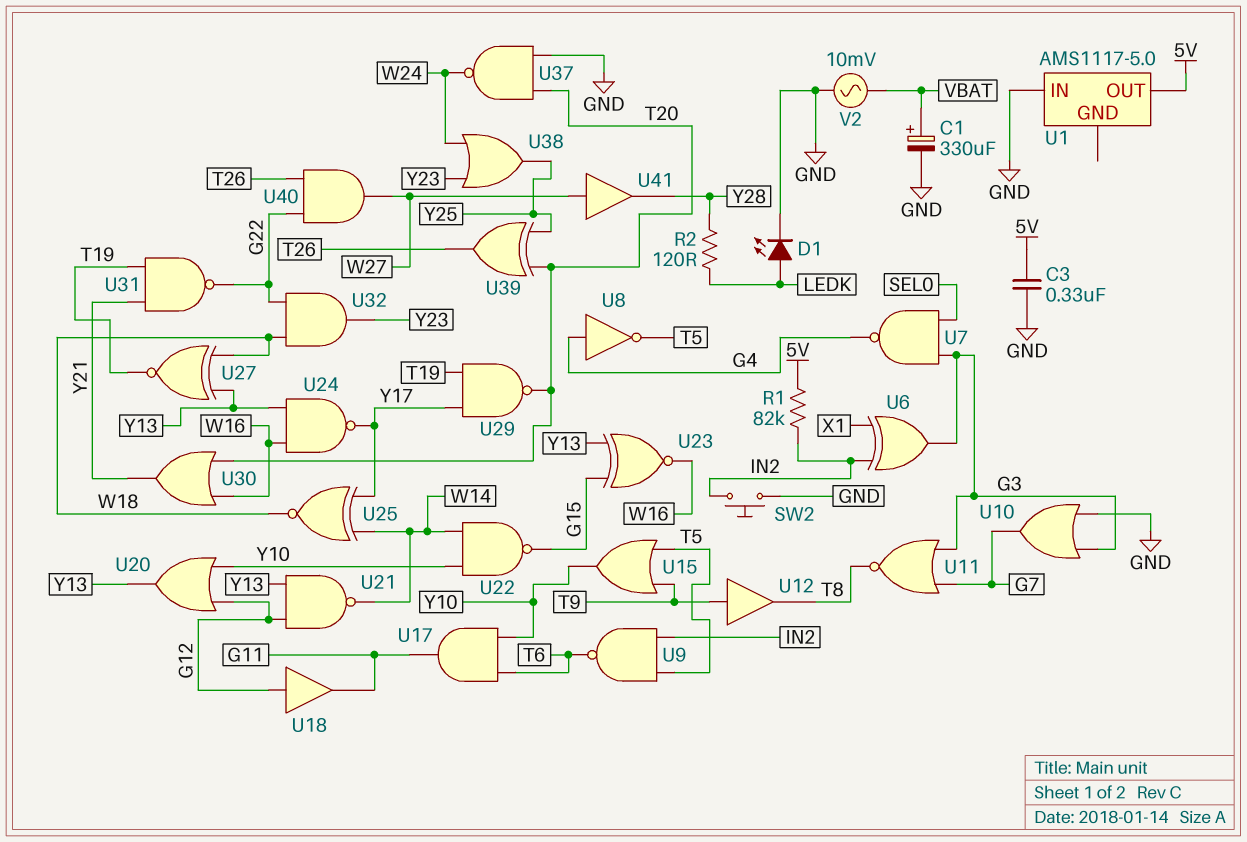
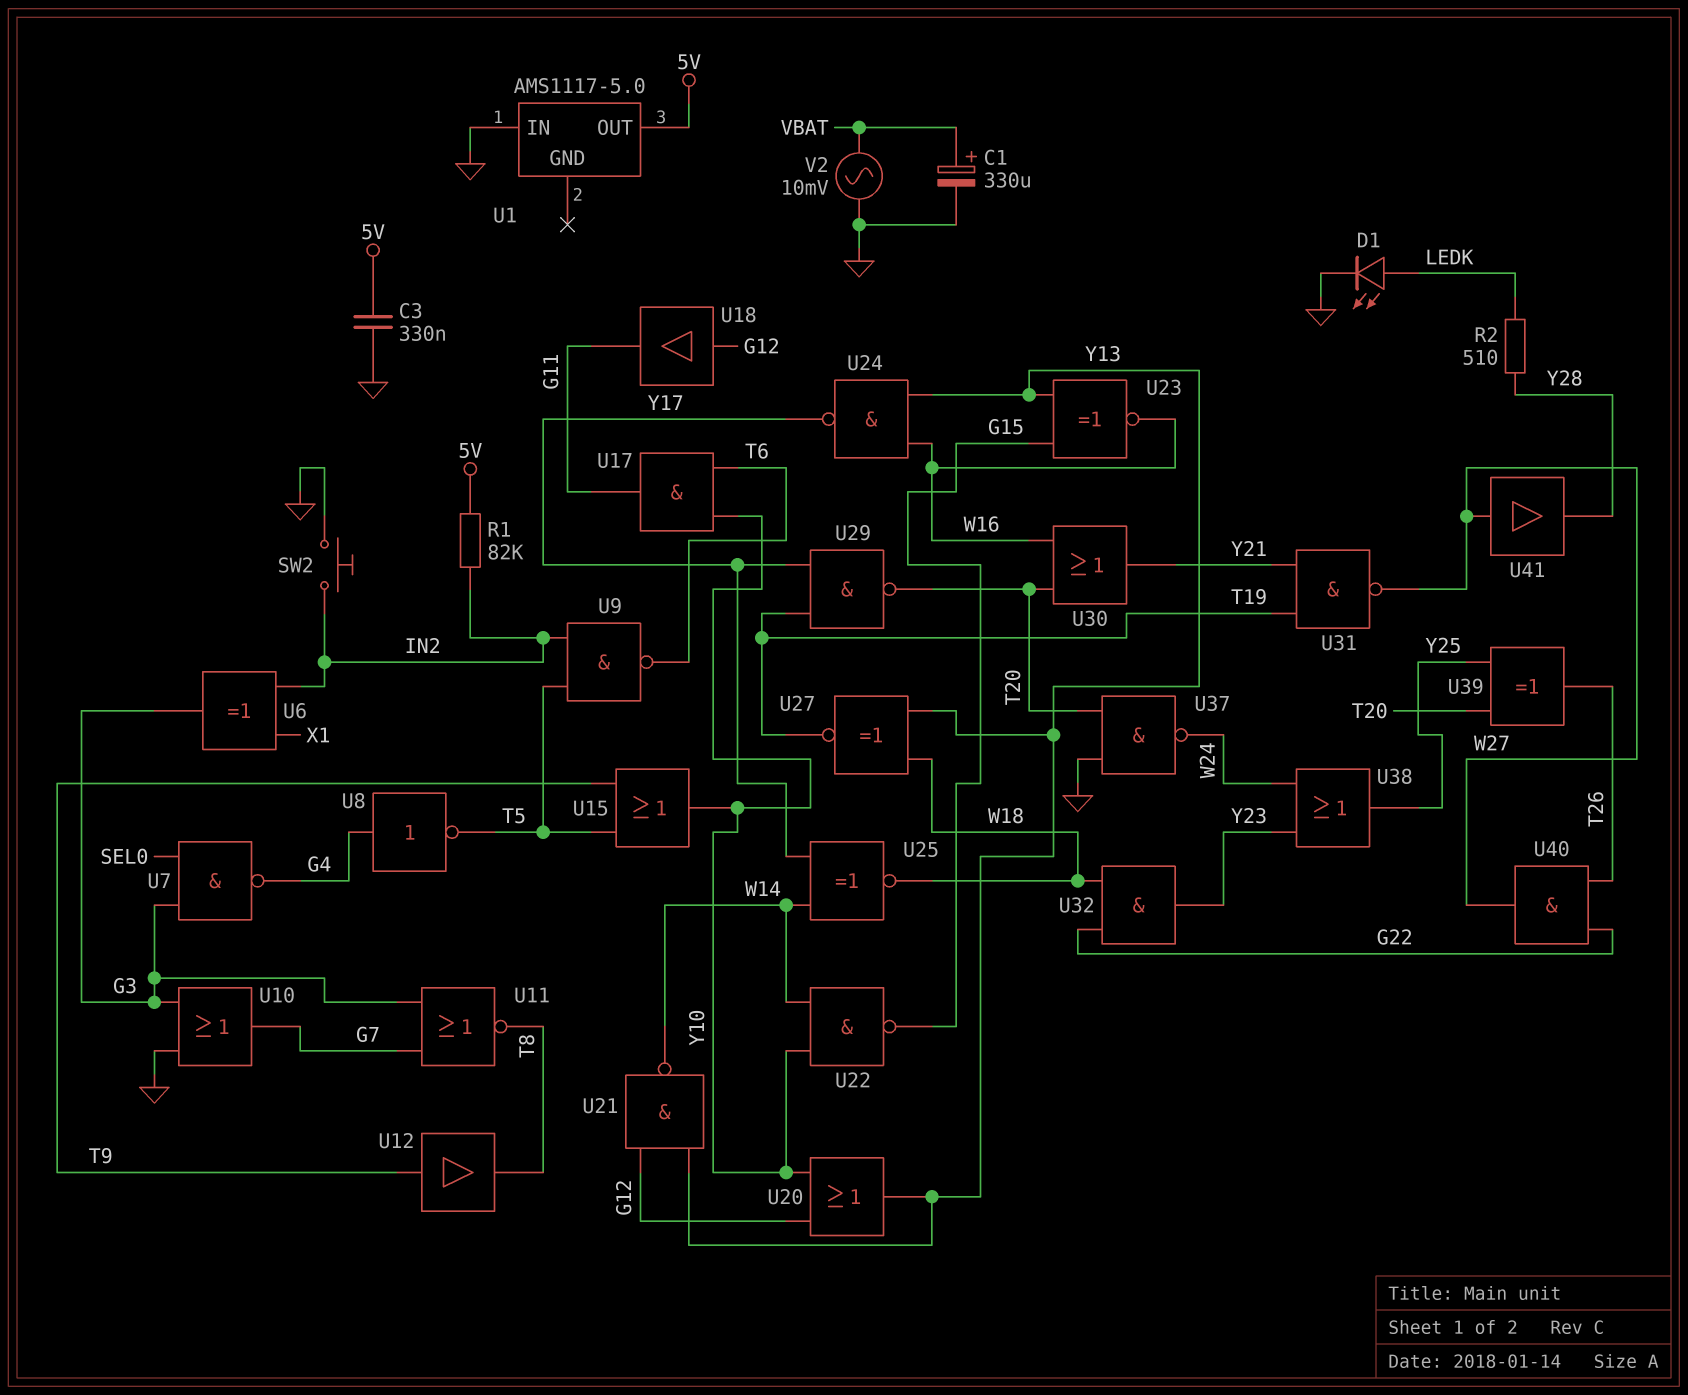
R2: 120 (LEDK, Y28) -> 510 (LEDK, Y28)
U31: NAND (in T19, in Y21, out G22) -> NAND (in T19, in Y21, out W27)

